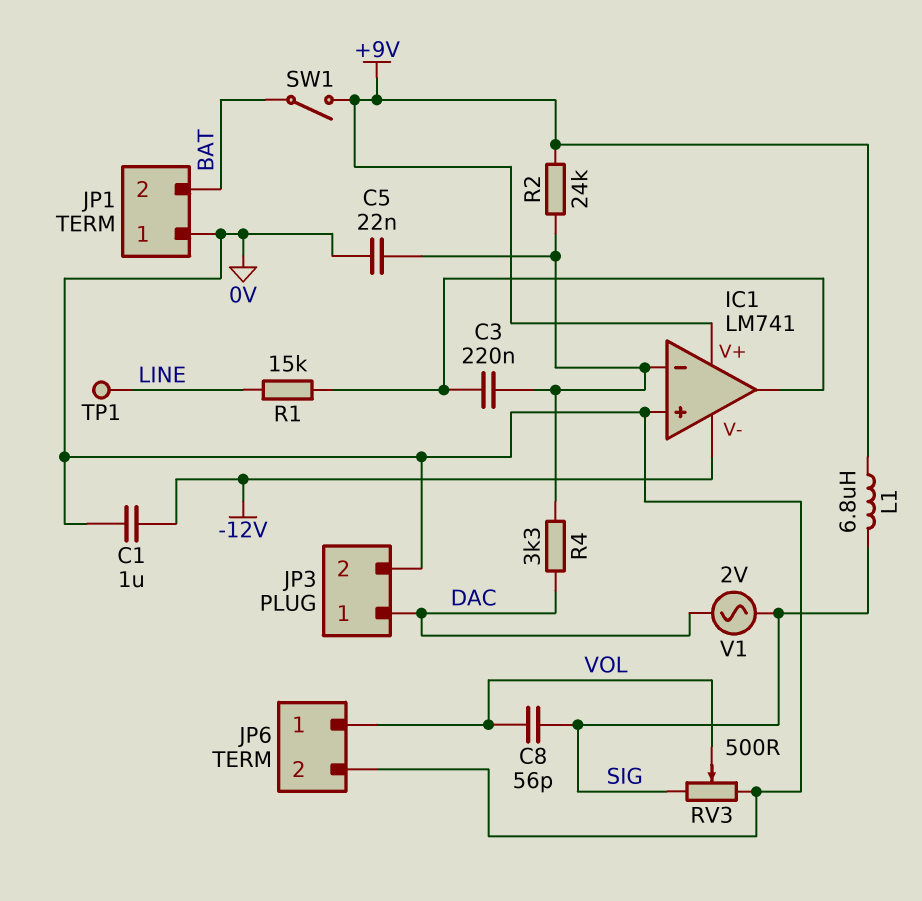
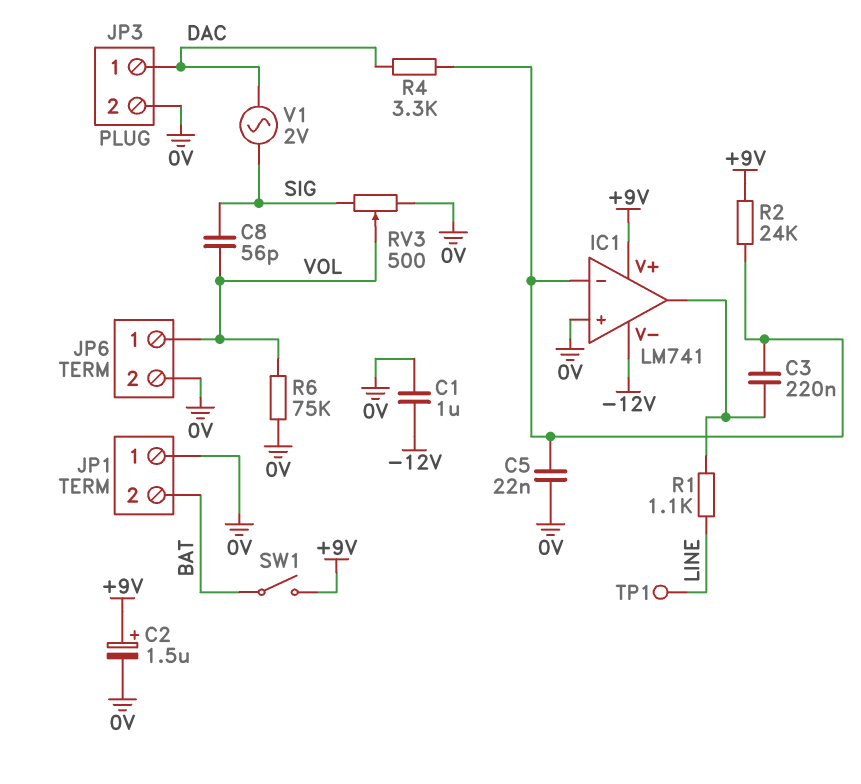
C2: none -> 1.5uF (plus +9V, minus 0V)
L1: 6.8uH (+9V, SIG) -> none
R1: 15k (IC1/out, LINE) -> 1.1k (IC1/out, LINE)
R6: none -> 75k (0V, VOL)

